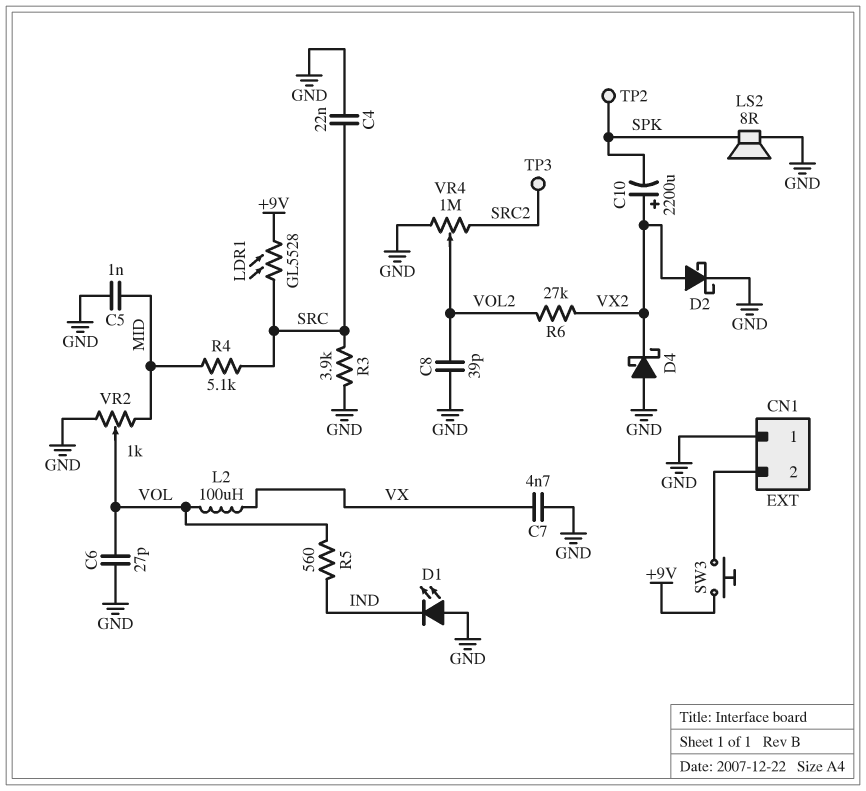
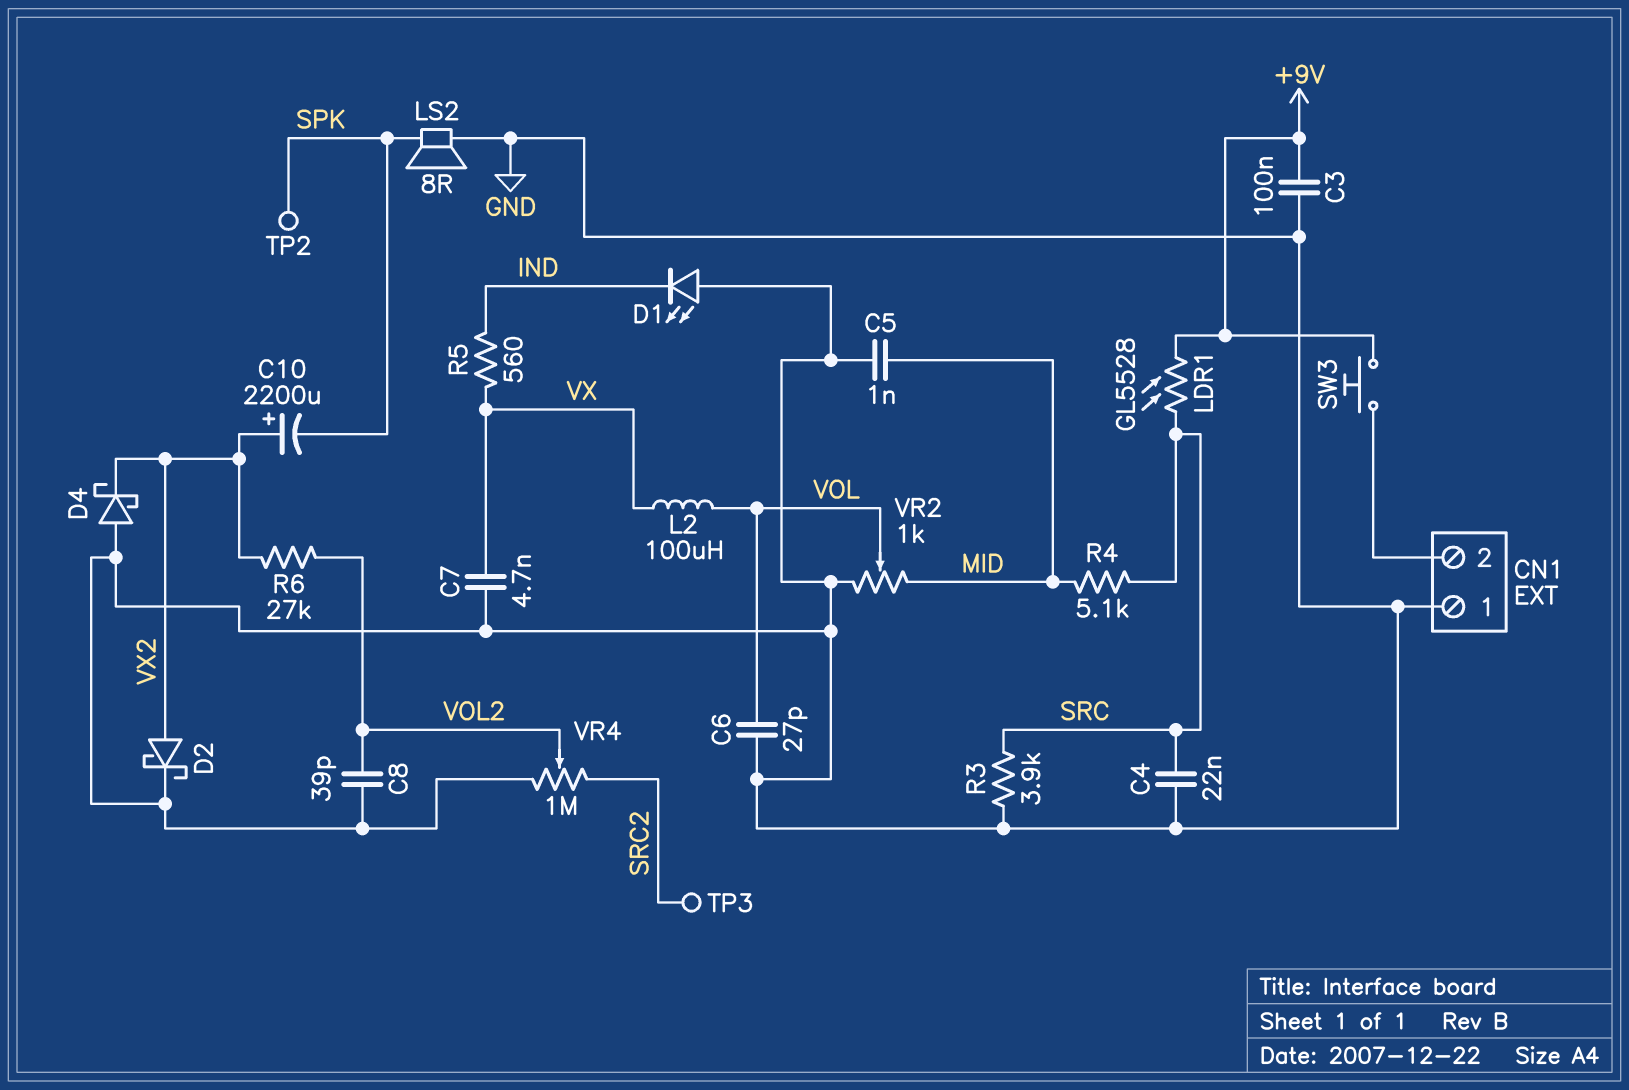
C3: none -> 100nF (+9V, GND)
R5: 560 (IND, VOL) -> 560 (IND, VX)

